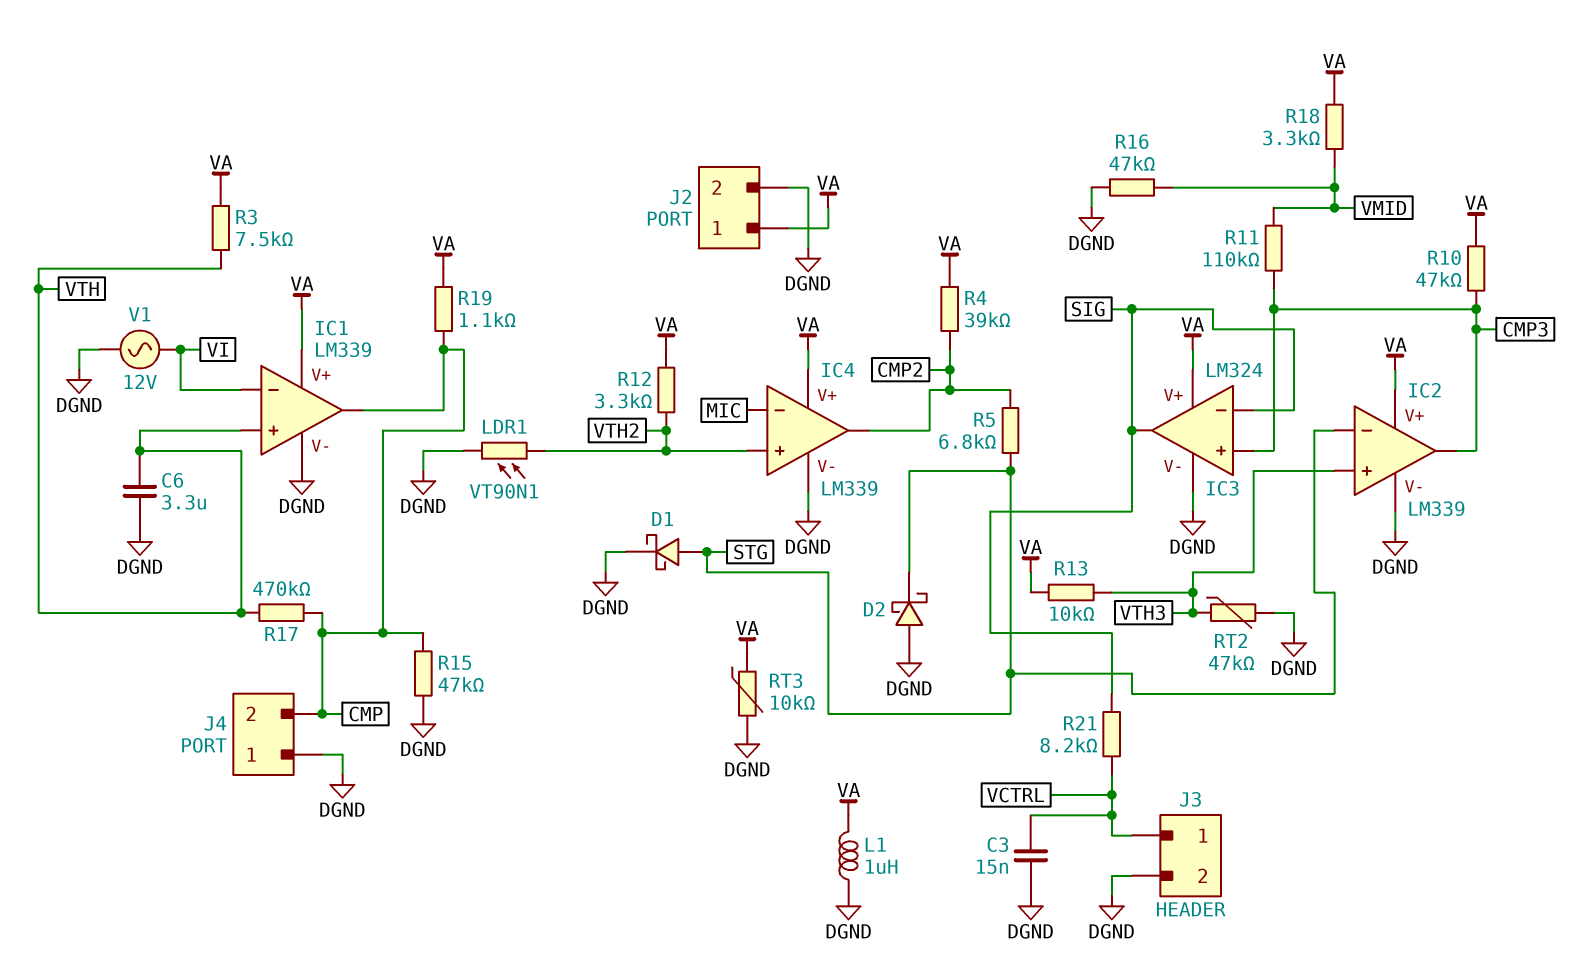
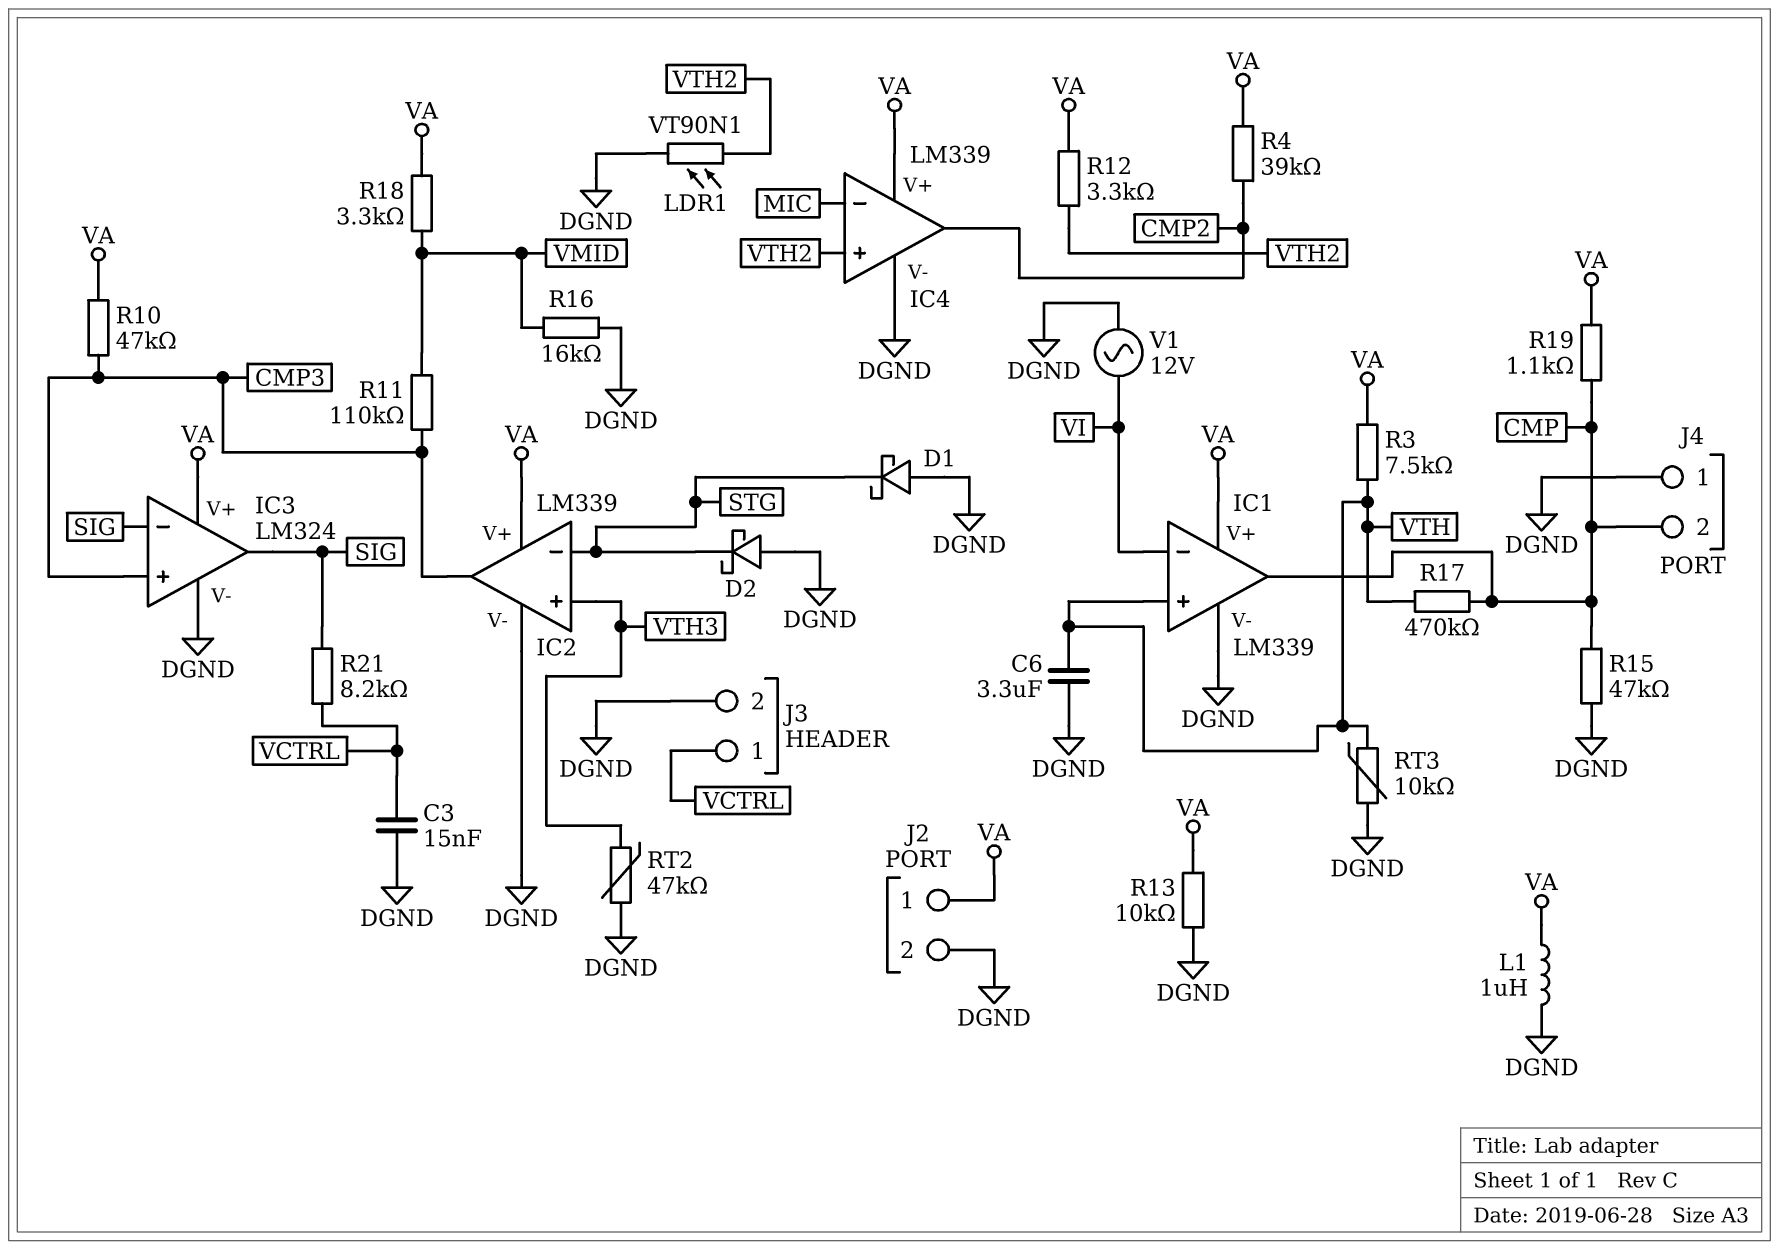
D1: schottky (A STG, K DGND) -> schottky (A DGND, K STG)
R5: 6.8k (CMP2, STG) -> none
R13: 10k (VA, VTH3) -> 10k (DGND, VA)
R16: 47k (DGND, VMID) -> 16k (DGND, VMID)
RT3: 10k (DGND, VA) -> 10k (DGND, VTH)

